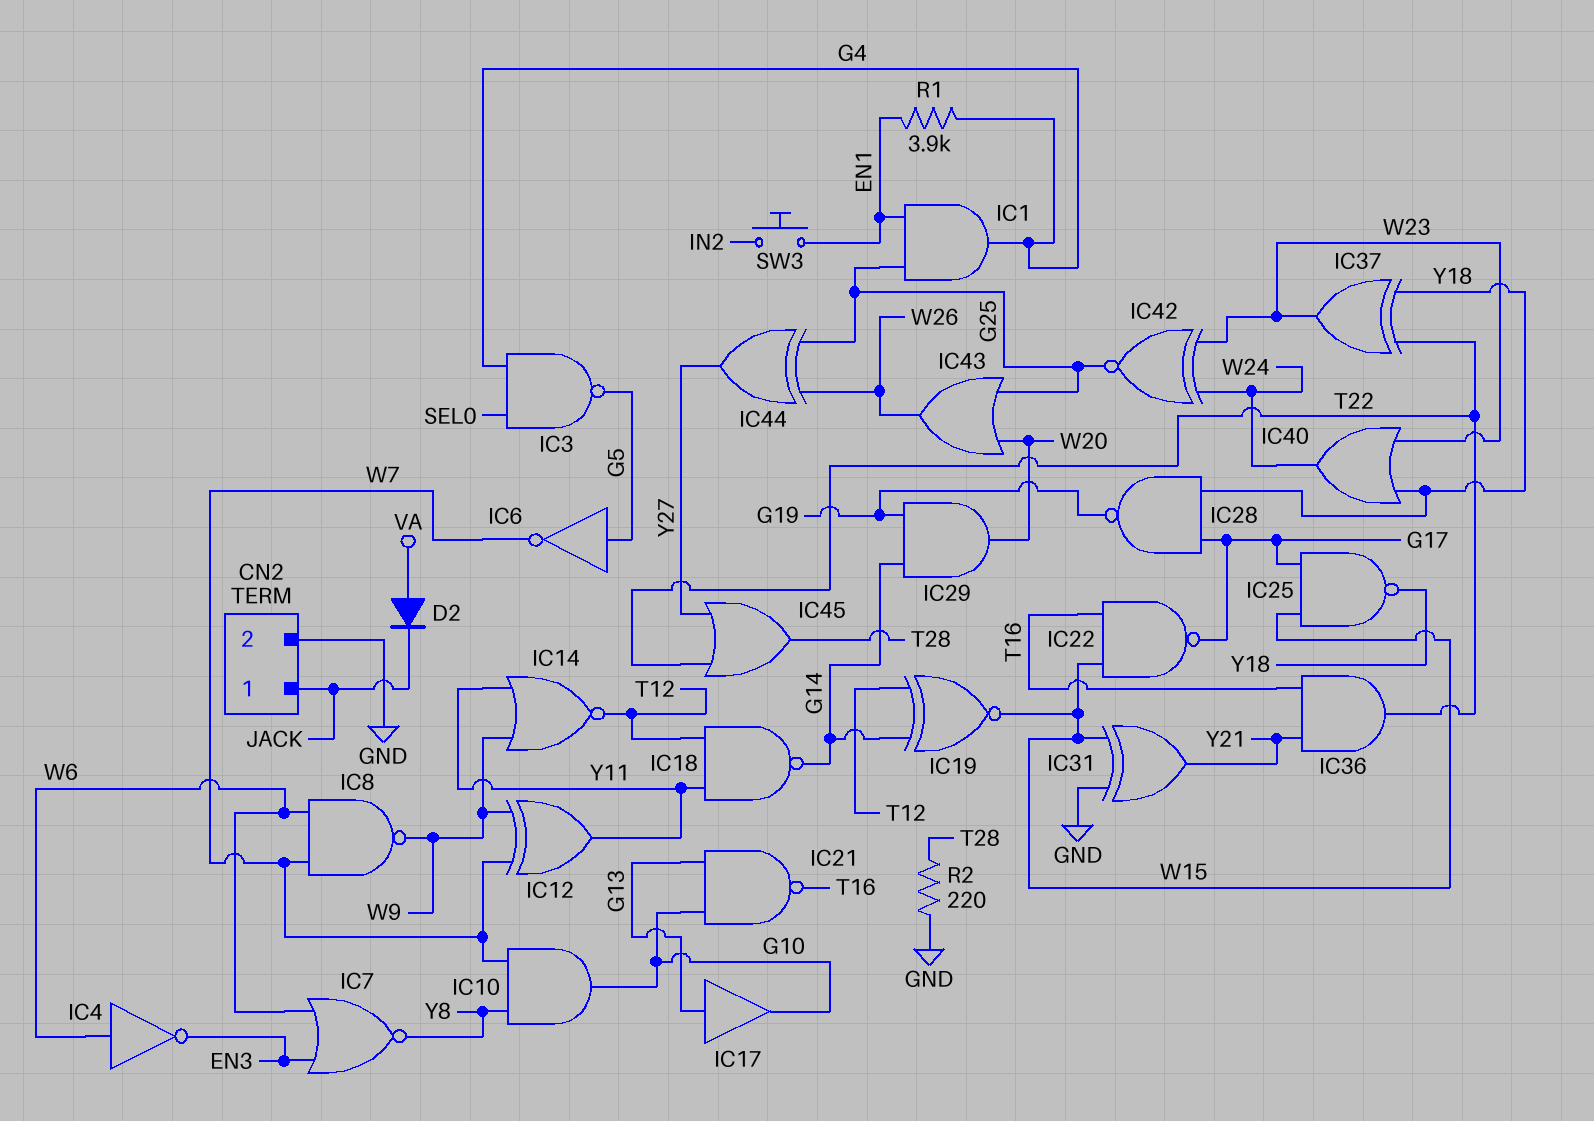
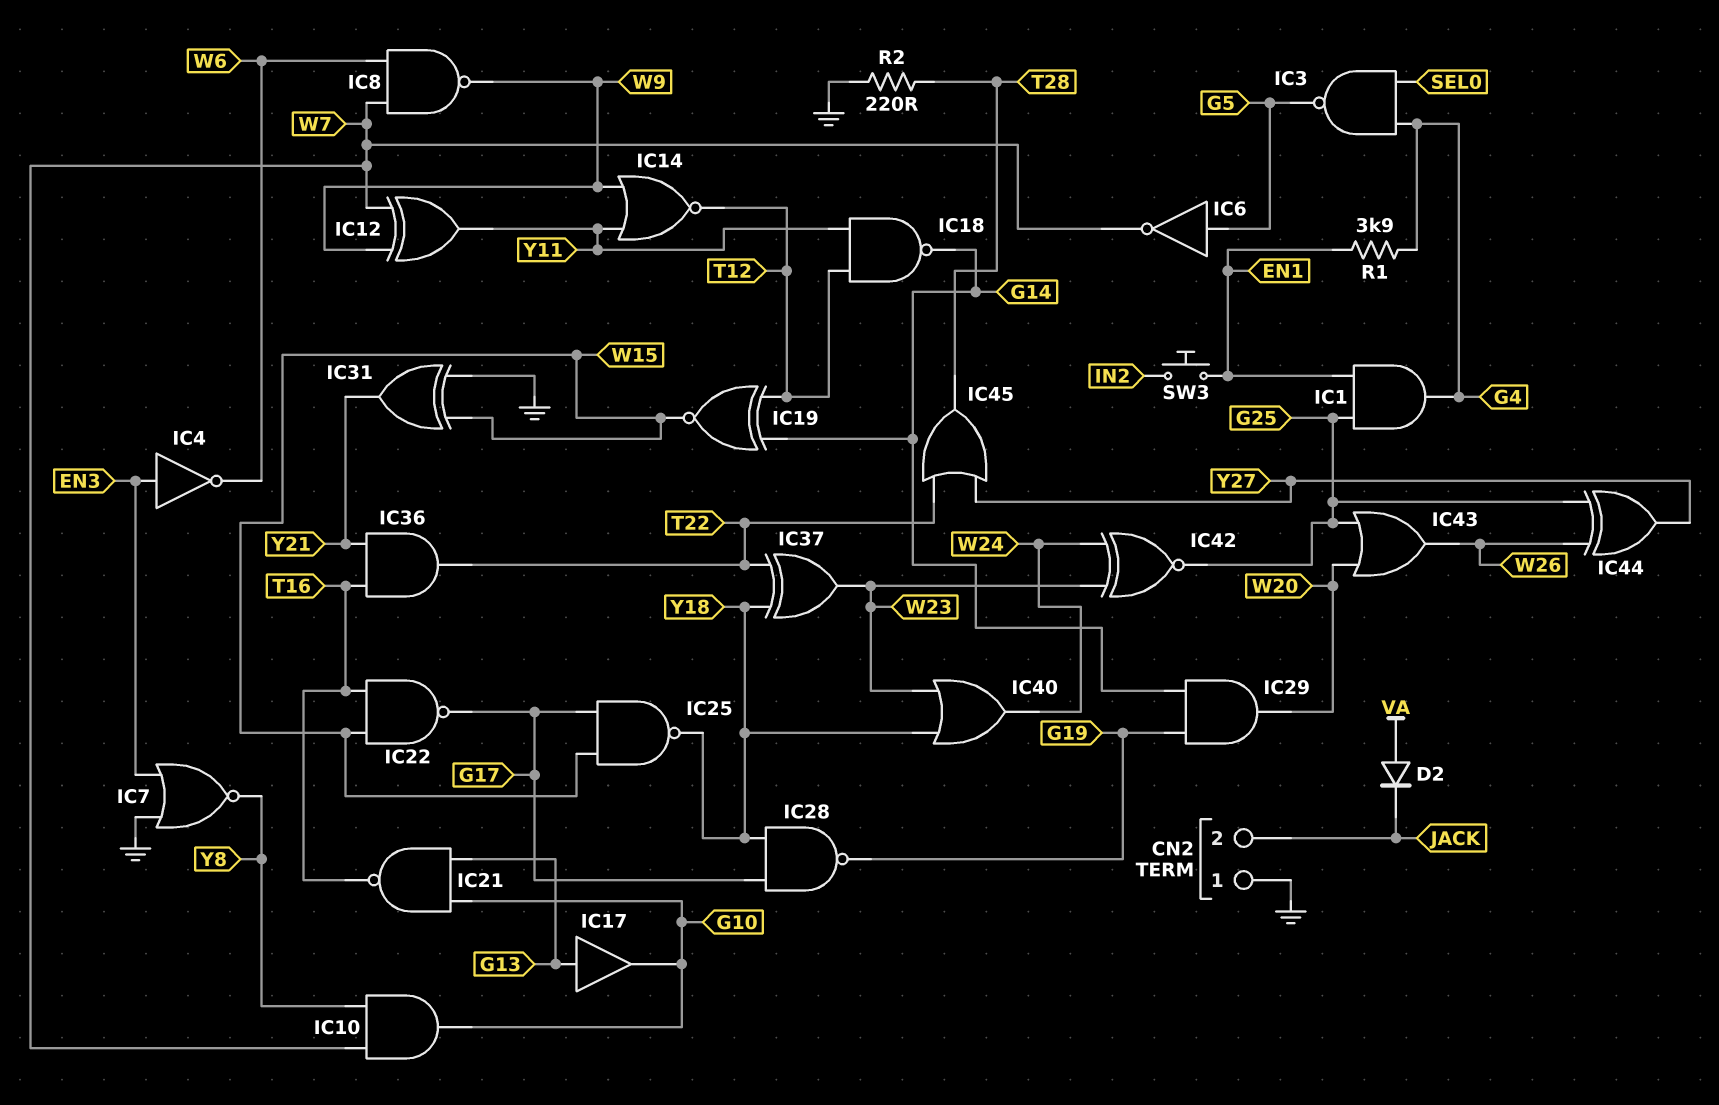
CN2 pin 1: JACK -> GND
CN2 pin 2: GND -> JACK
IC4: NOT (in W6, out EN3) -> NOT (in EN3, out W6)
IC7: NOR (in EN3, in W6, out Y8) -> NOR (in EN3, in GND, out Y8)

